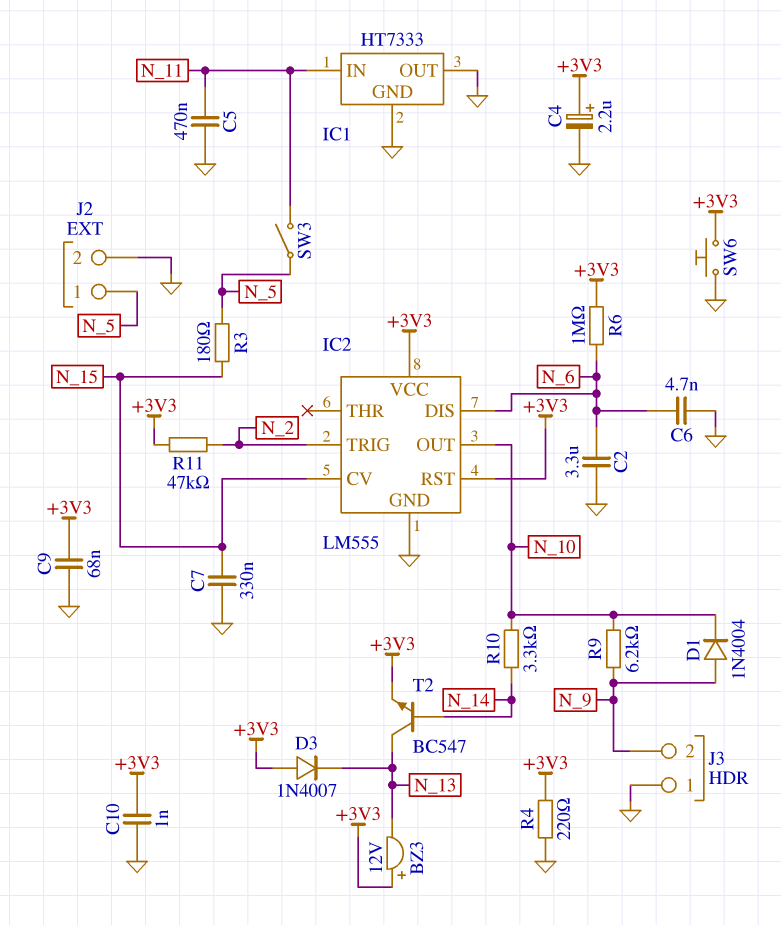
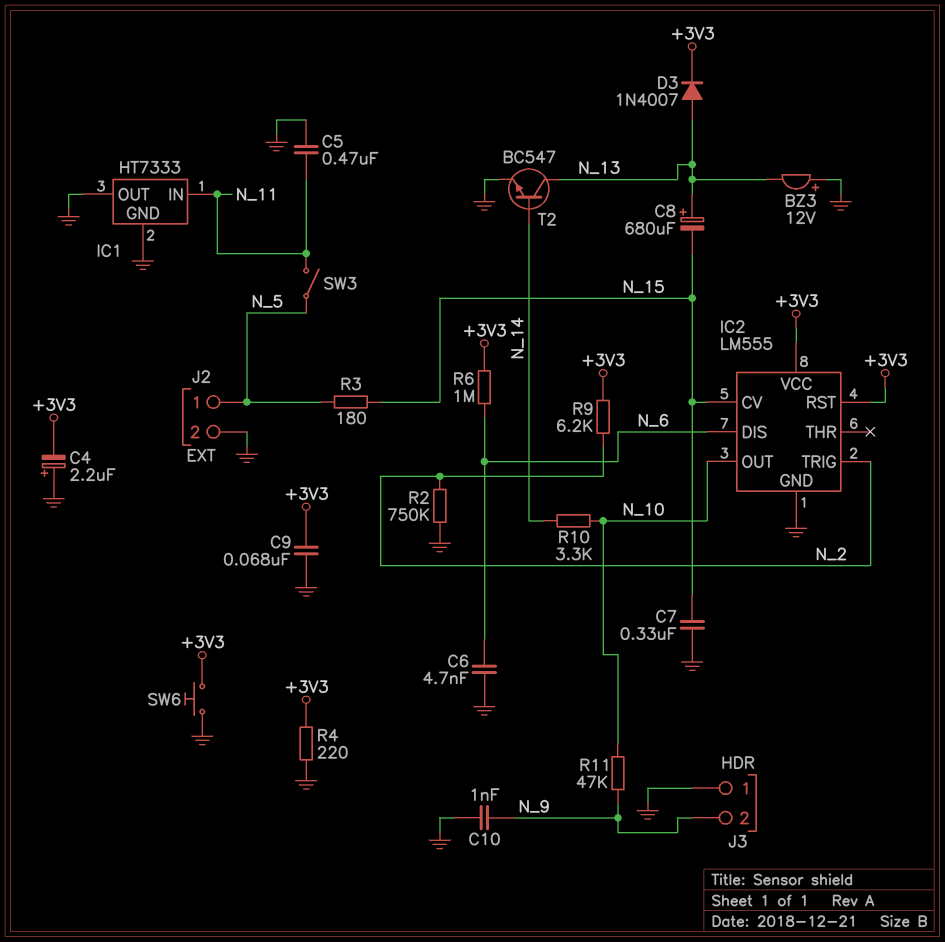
BZ3: buzzer 12V (plus +3V3, minus N_13) -> buzzer 12V (plus GND, minus N_13)
C2: 3.3uF (GND, N_6) -> none
C4: 2.2uF (plus +3V3, minus GND) -> 2.2uF (plus GND, minus +3V3)
C8: none -> 680uF (plus N_13, minus N_15)
C10: 1nF (+3V3, GND) -> 1nF (GND, N_9)
D1: diode 1N4004 (A N_9, K N_10) -> none
D3: diode 1N4007 (A +3V3, K N_13) -> diode 1N4007 (A N_13, K +3V3)
R2: none -> 750k (GND, N_2)
R9: 6.2k (N_9, N_10) -> 6.2k (+3V3, N_2)
R11: 47k (+3V3, N_2) -> 47k (N_9, N_10)
T2: NPN BC547 (B N_14, C N_13, E +3V3) -> NPN BC547 (B N_14, C N_13, E GND)

